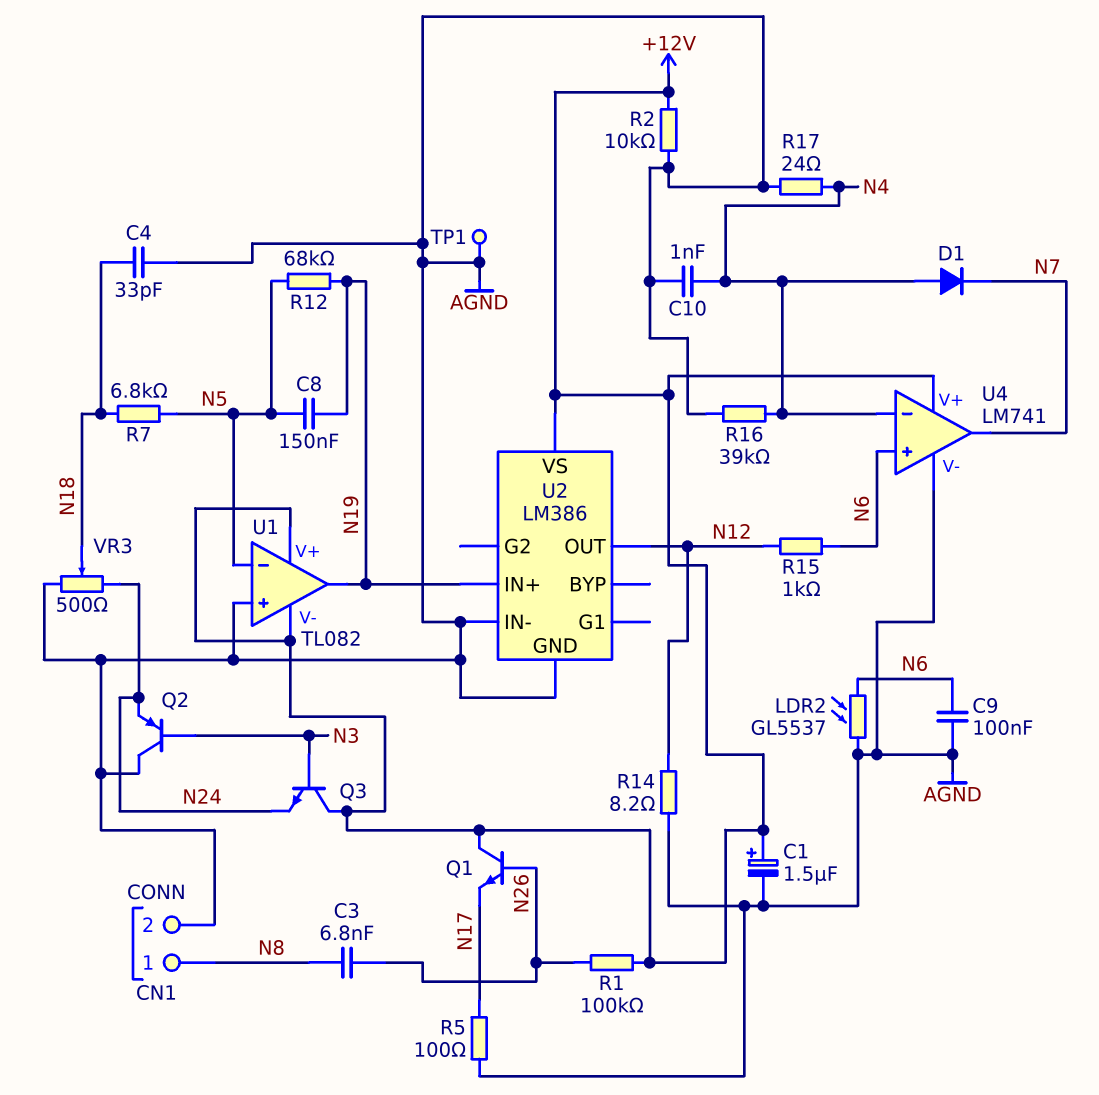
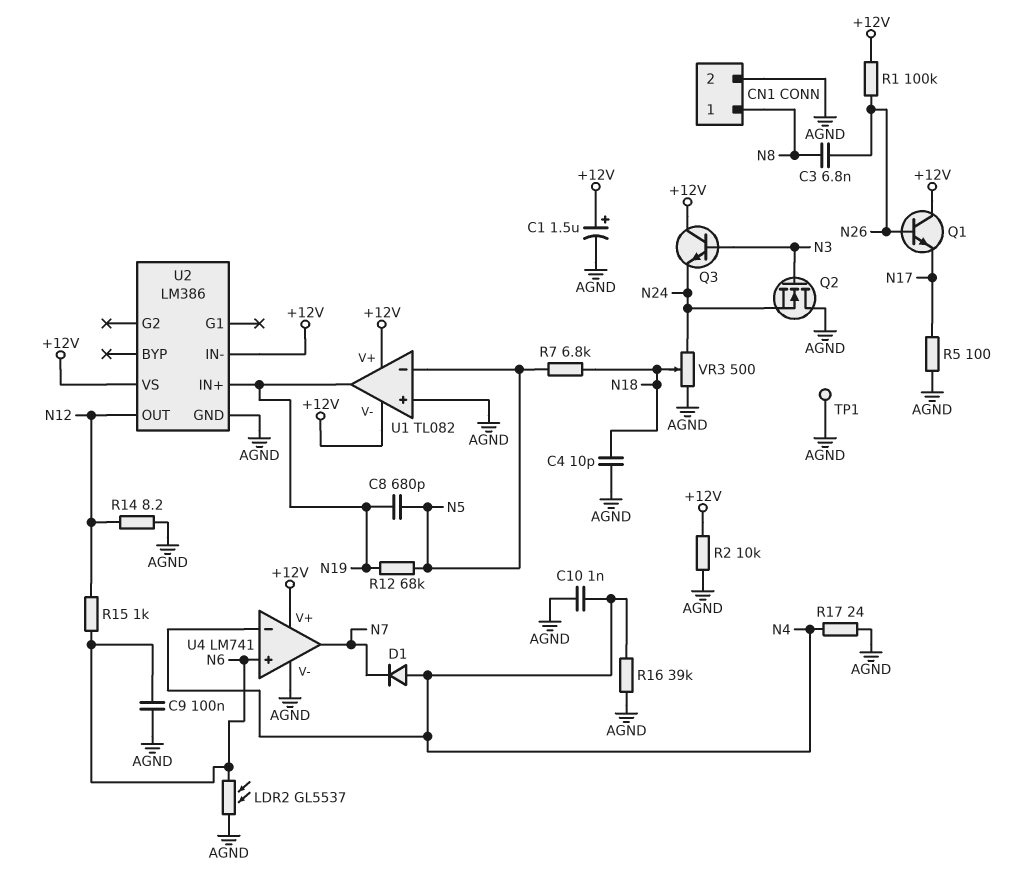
C4: 33pF (AGND, N18) -> 10pF (AGND, N18)
C8: 150nF (N5, N19) -> 680pF (N5, N19)
Q2: PNP (B N3, C AGND, E N24) -> NMOS (G N3, D AGND, S N24)
U2 pin IN-: AGND -> +12V

